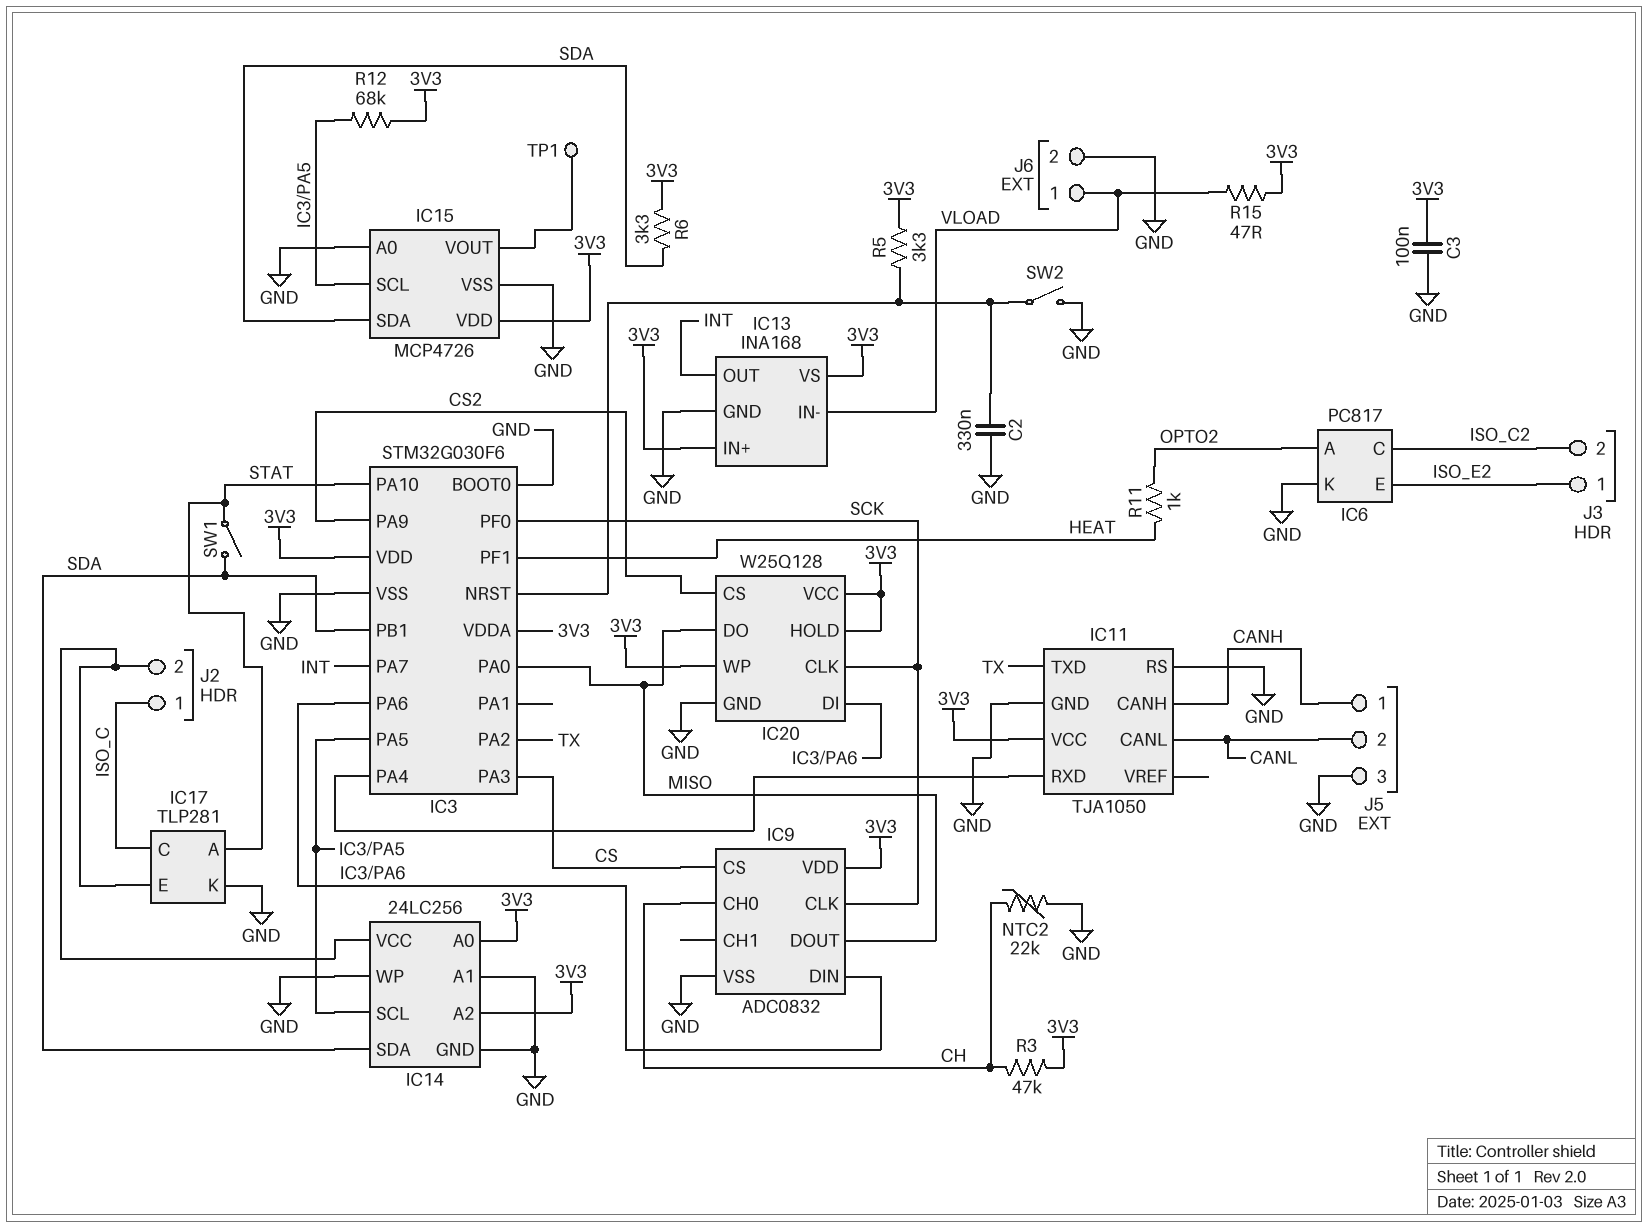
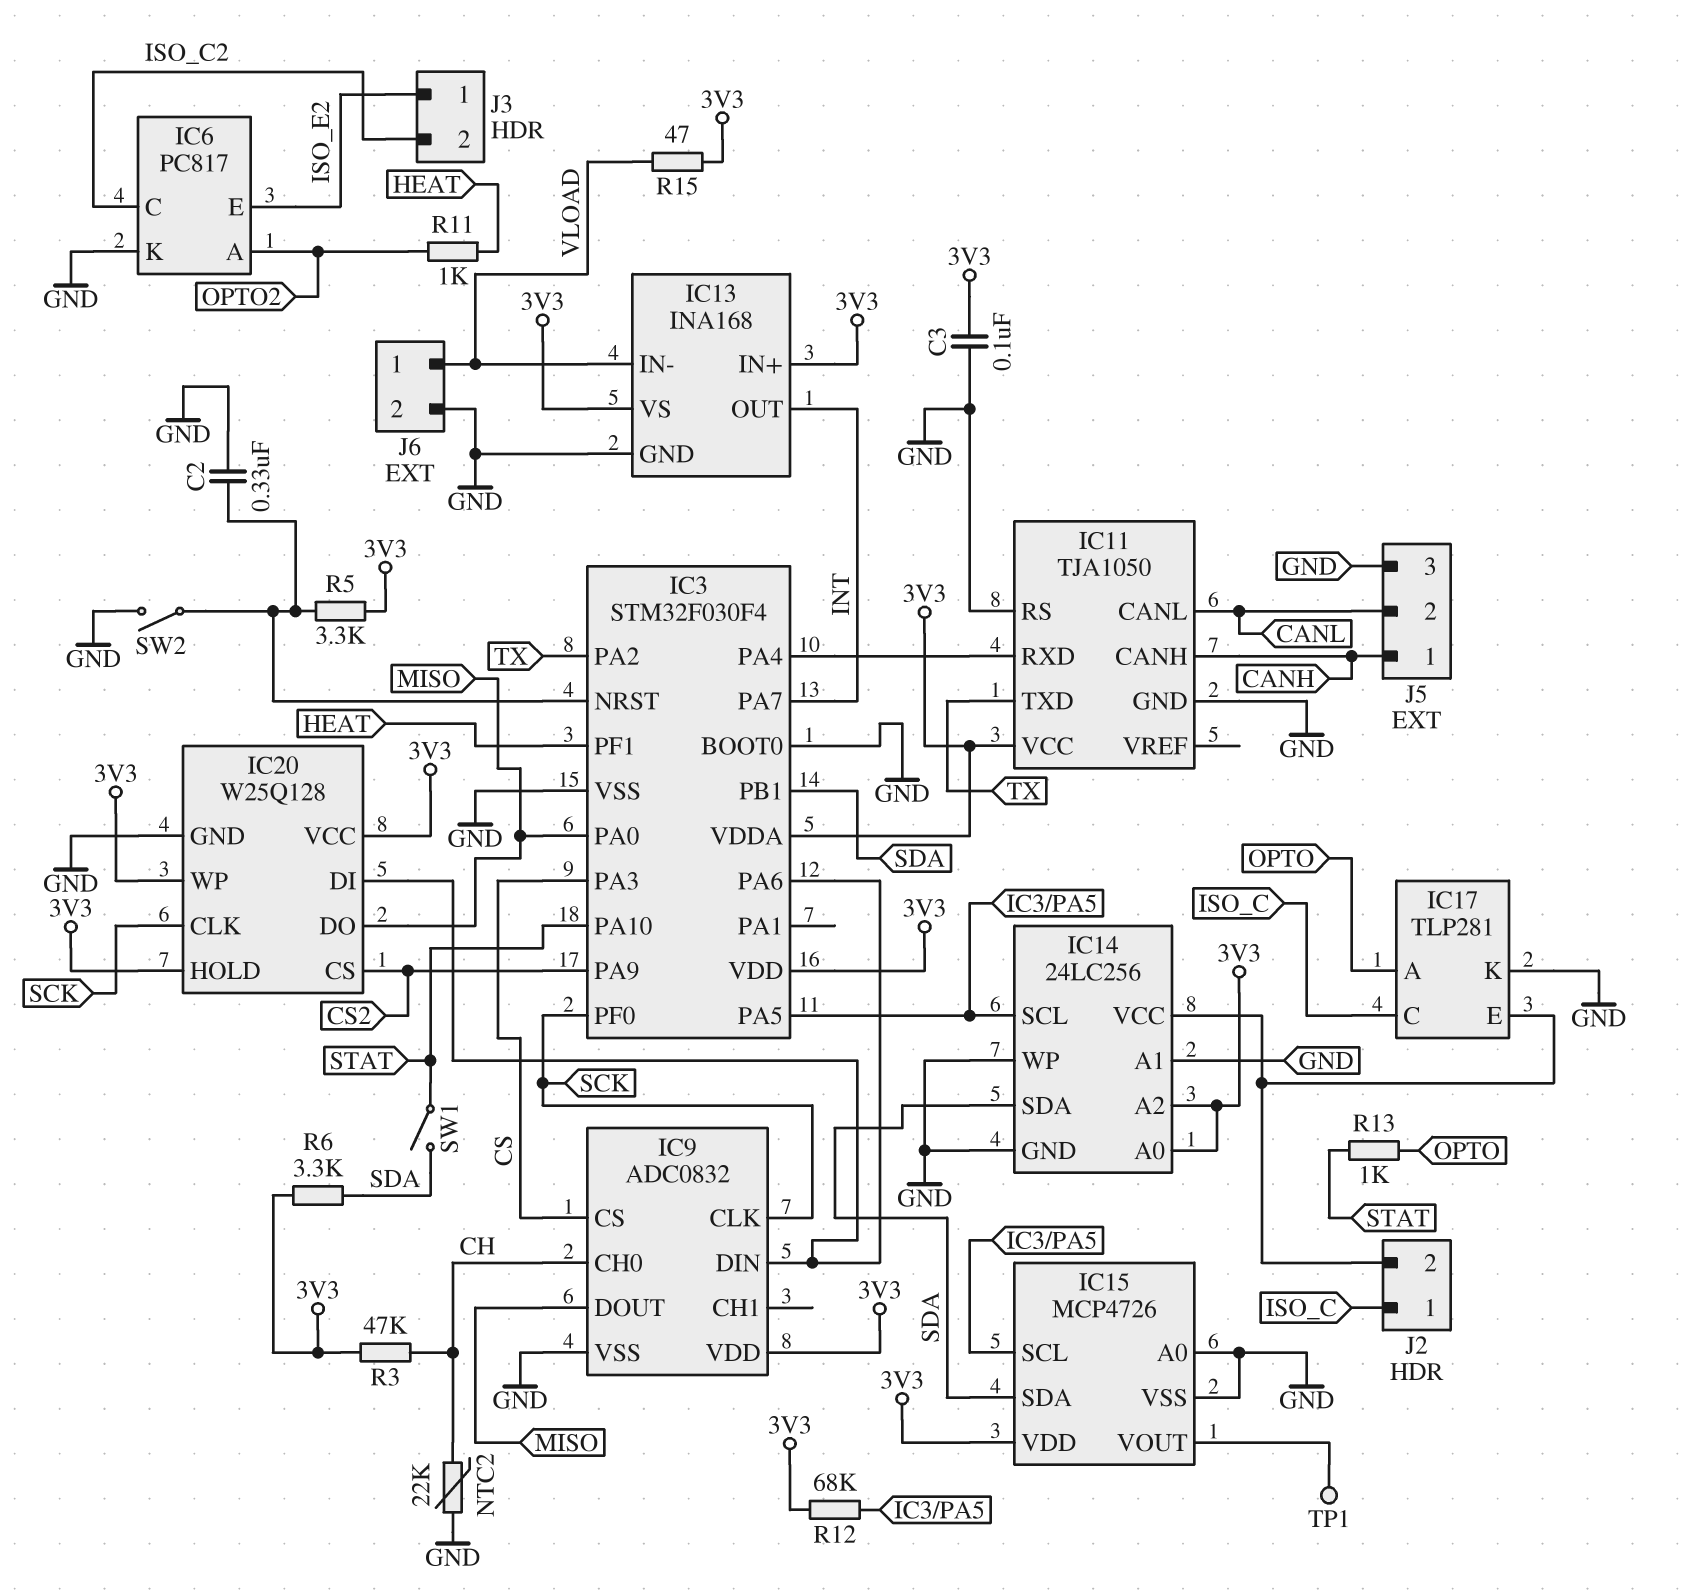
IC3: STM32G030F6 -> STM32F030F4
IC17 pin A: STAT -> OPTO
R13: none -> 1k (OPTO, STAT)

